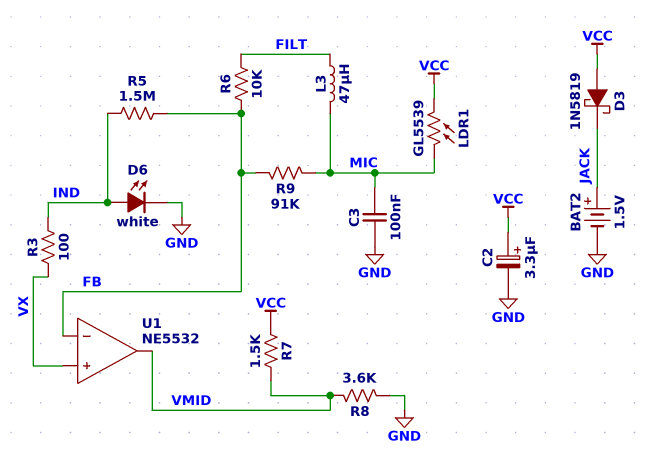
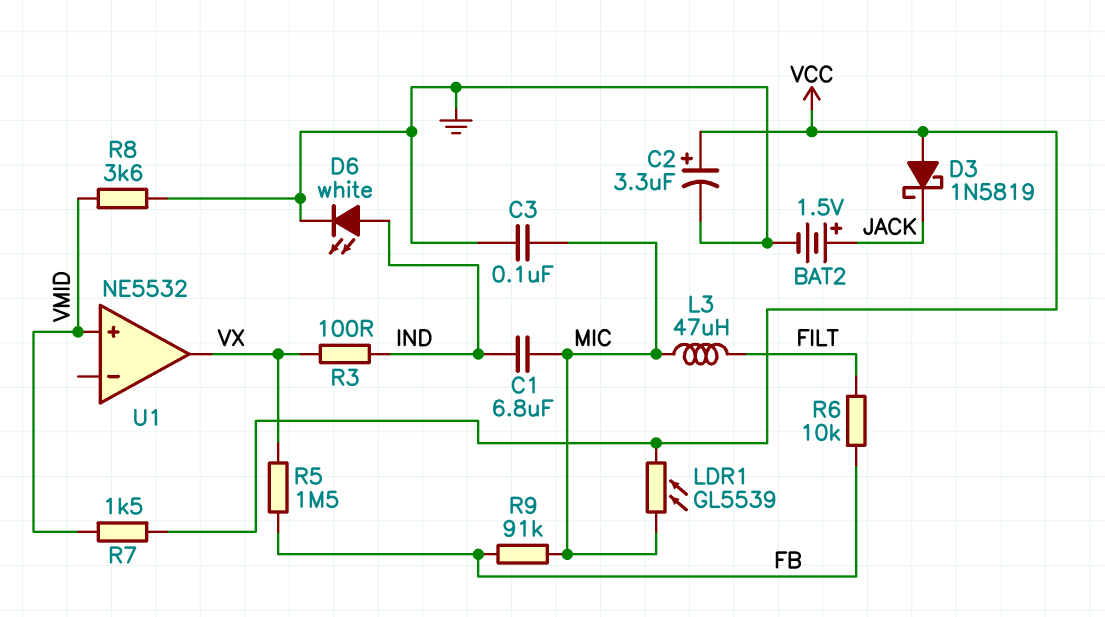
C1: none -> 6.8uF (IND, MIC)
R5: 1.5M (FB, IND) -> 1.5M (FB, VX)
U1 pin in+: VX -> VMID
U1 pin in-: FB -> none
U1 pin out: VMID -> VX

